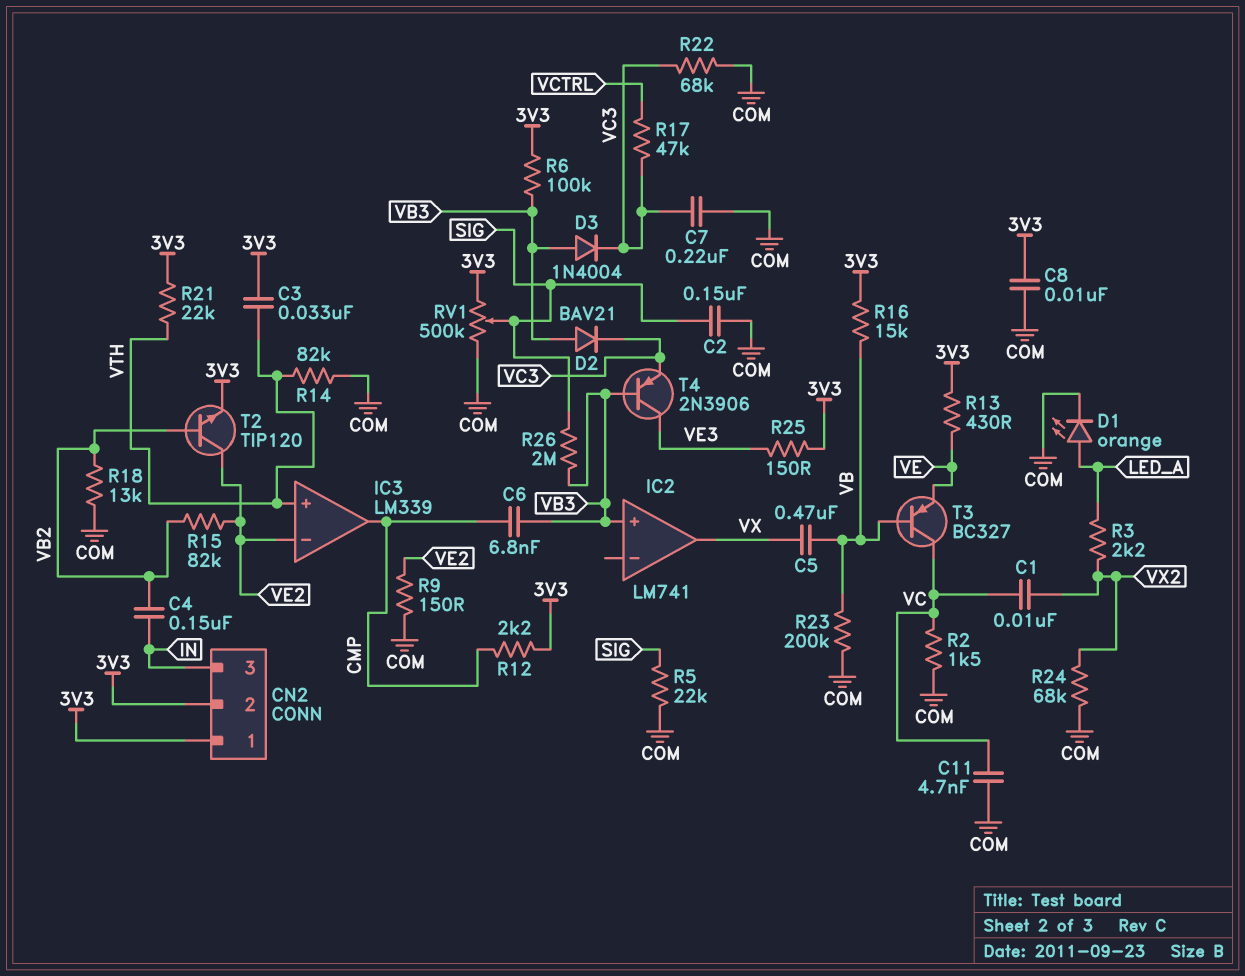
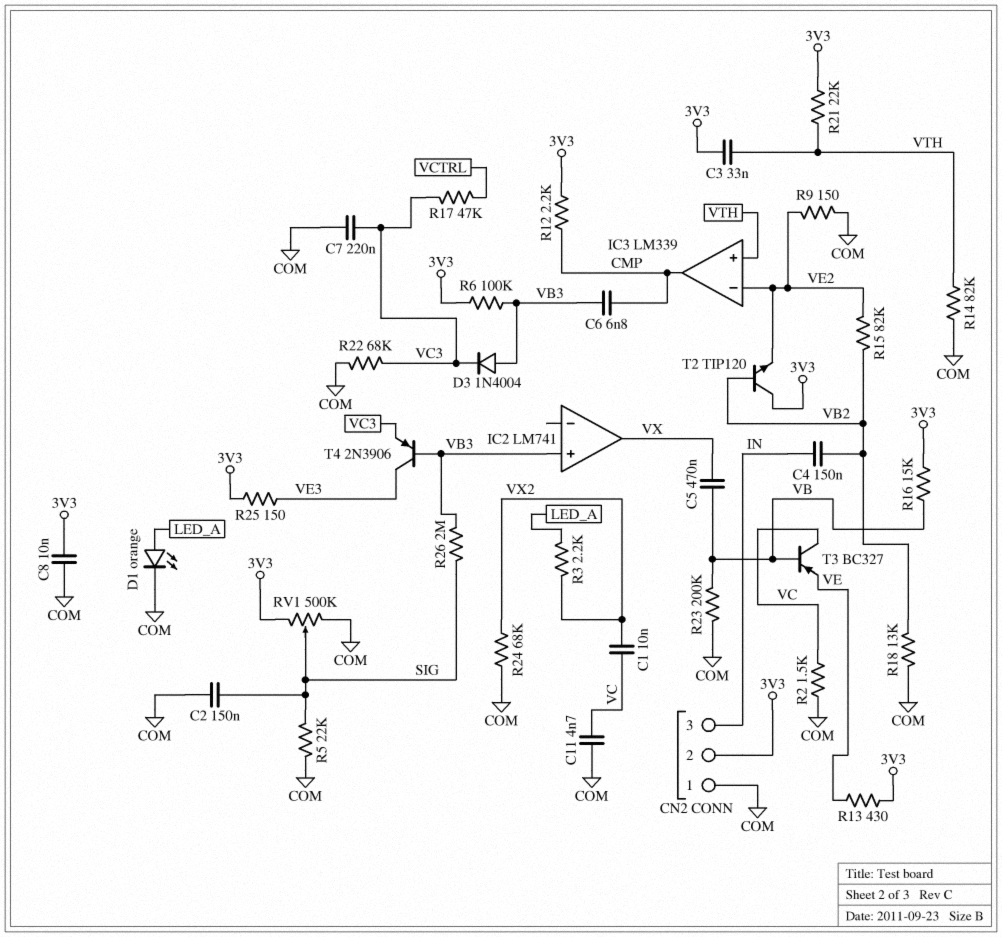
CN2 pin 1: 3V3 -> COM
D2: diode BAV21 (A VB3, K VC3) -> none
T2: NPN TIP120 (B VB2, C VE2, E 3V3) -> NPN TIP120 (B VB2, C 3V3, E VE2)

